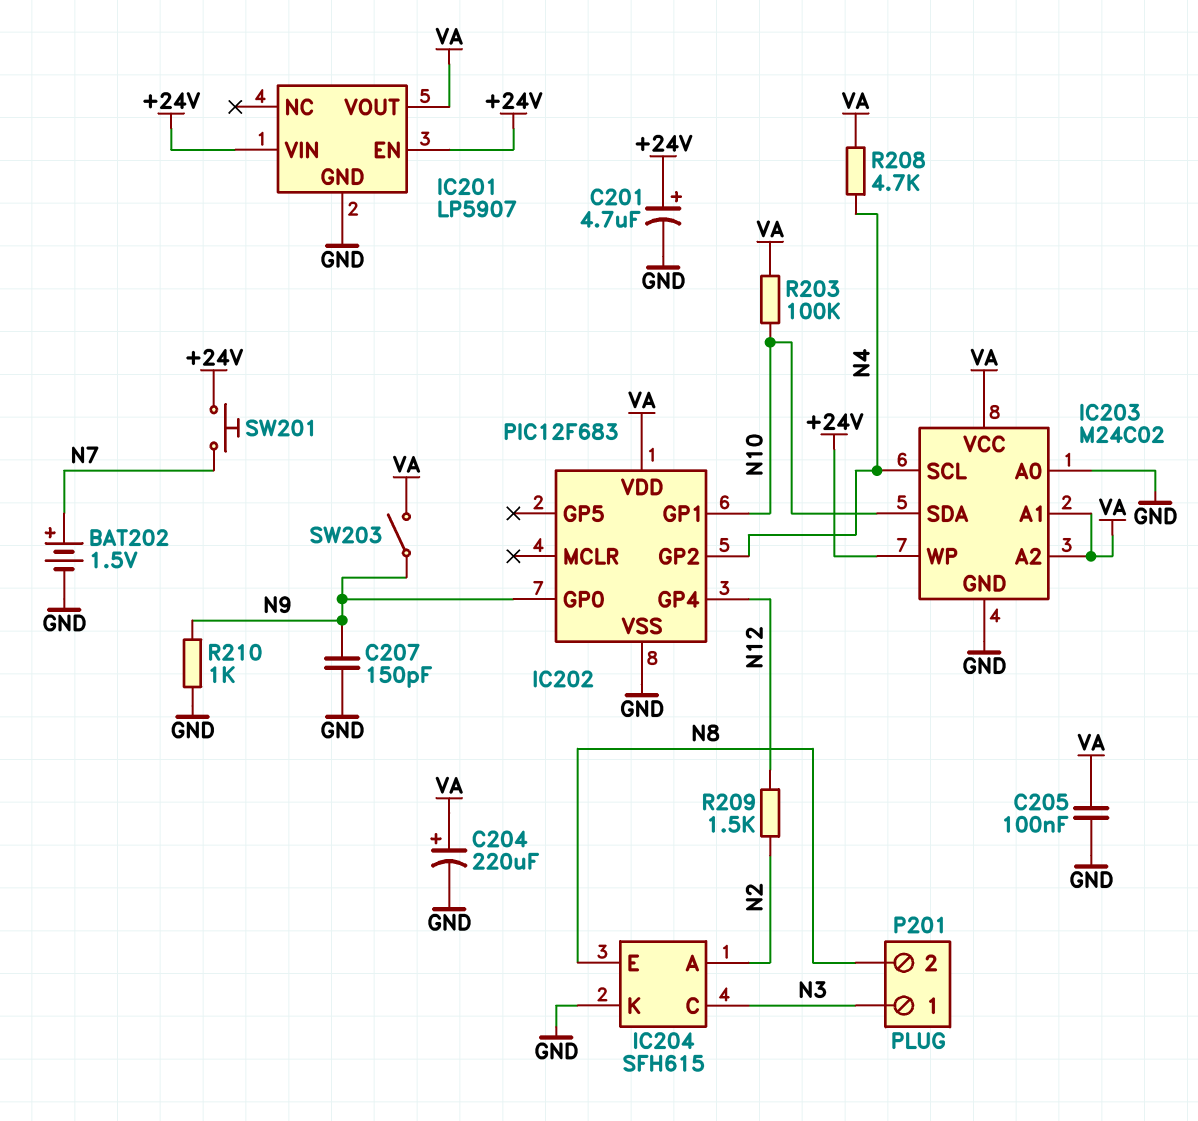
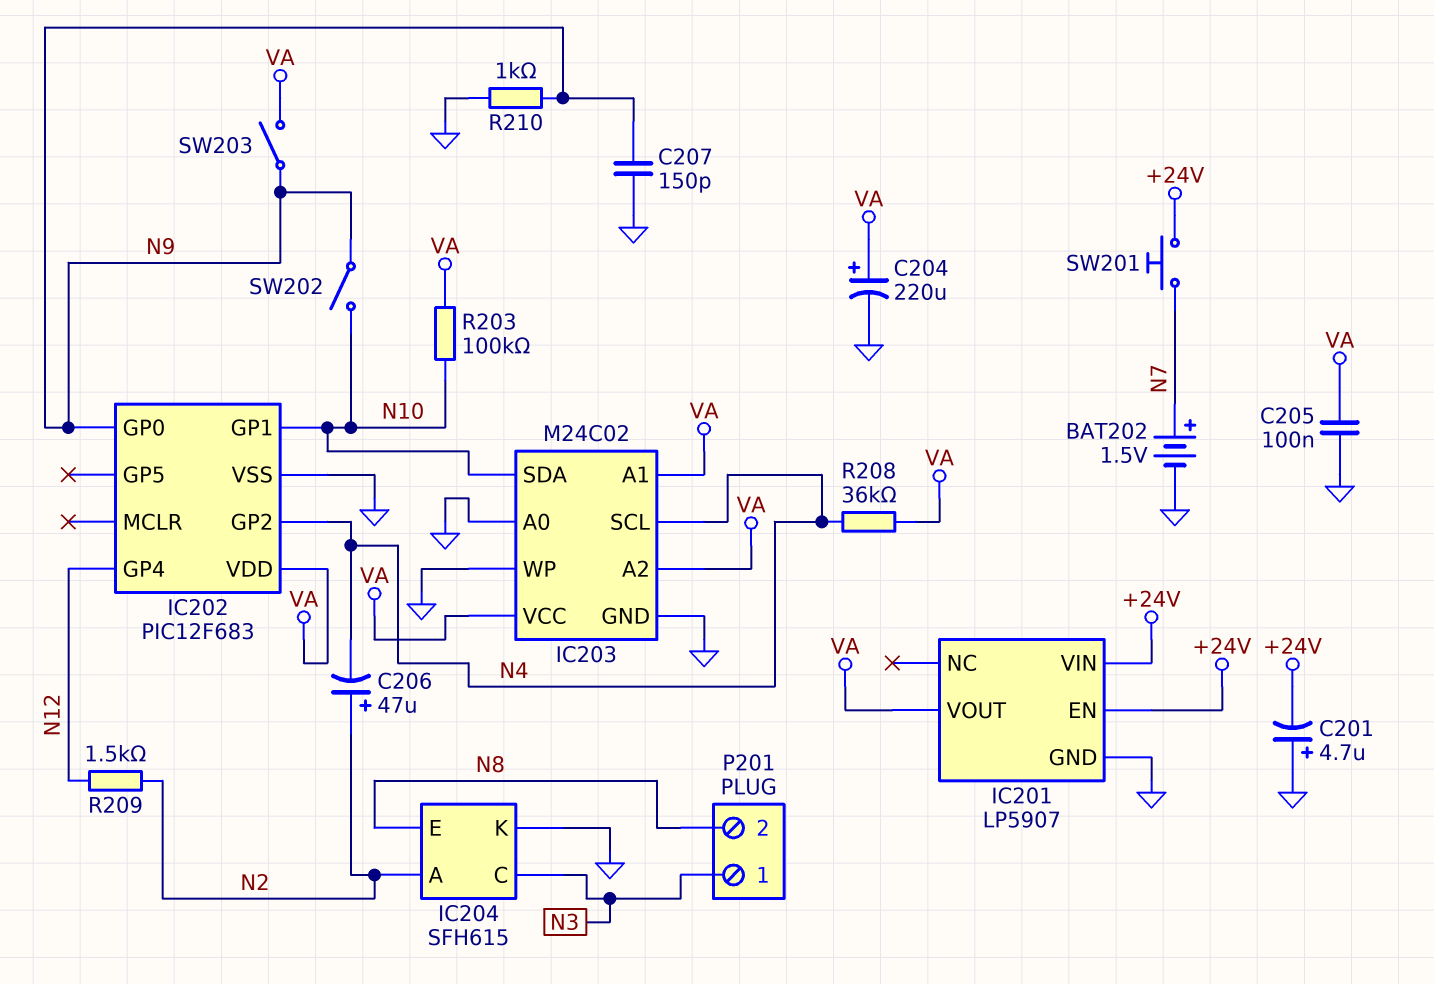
C201: 4.7uF (plus +24V, minus GND) -> 4.7uF (plus GND, minus +24V)
C206: none -> 47uF (plus N2, minus N4)
IC203 pin WP: +24V -> GND
R208: 4.7k (N4, VA) -> 36k (N4, VA)
SW202: none -> switch (N9, N10)

